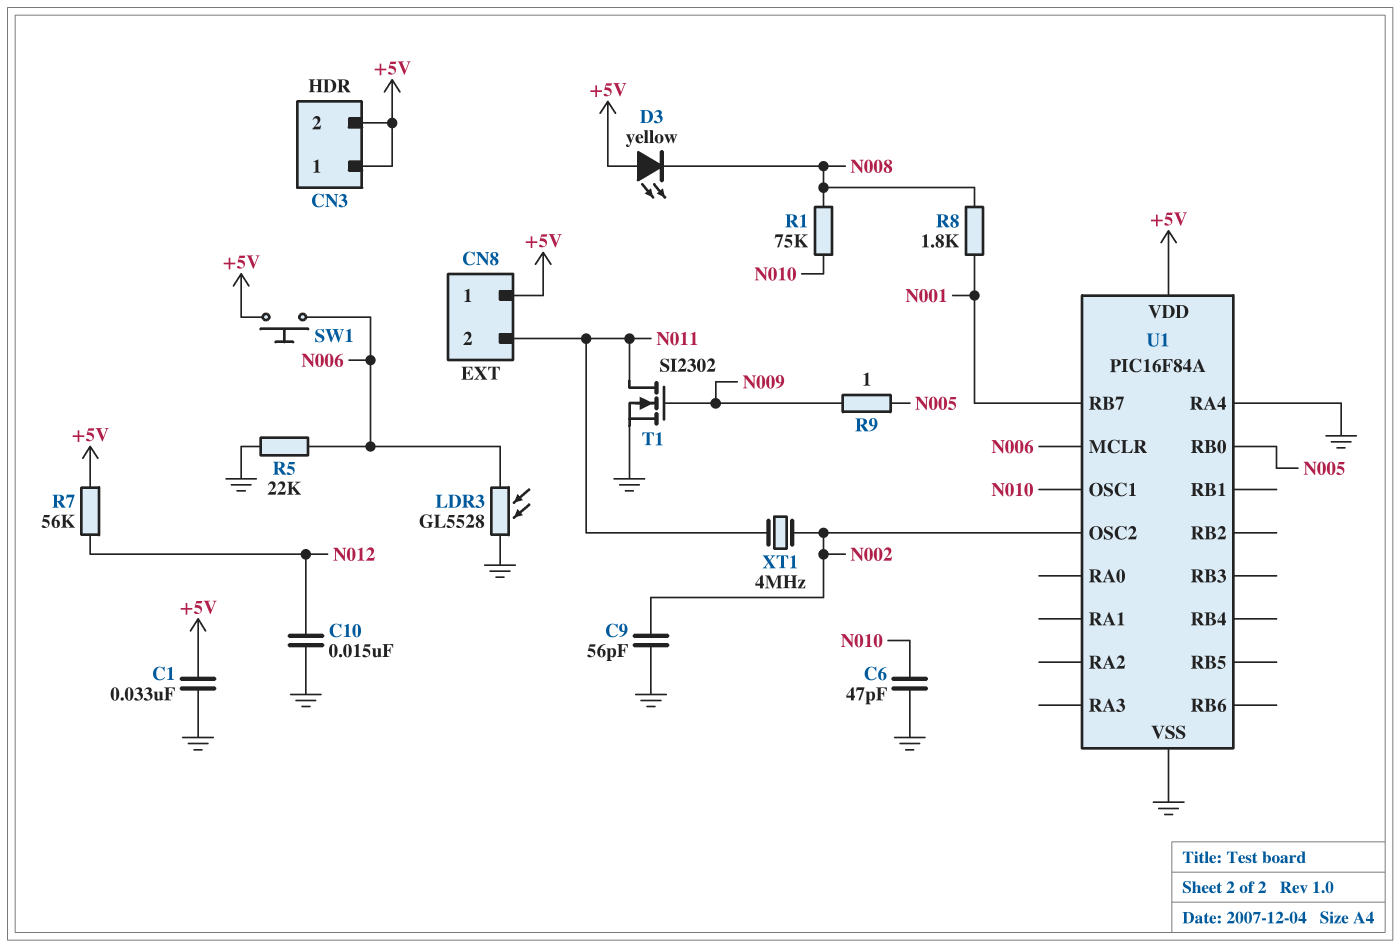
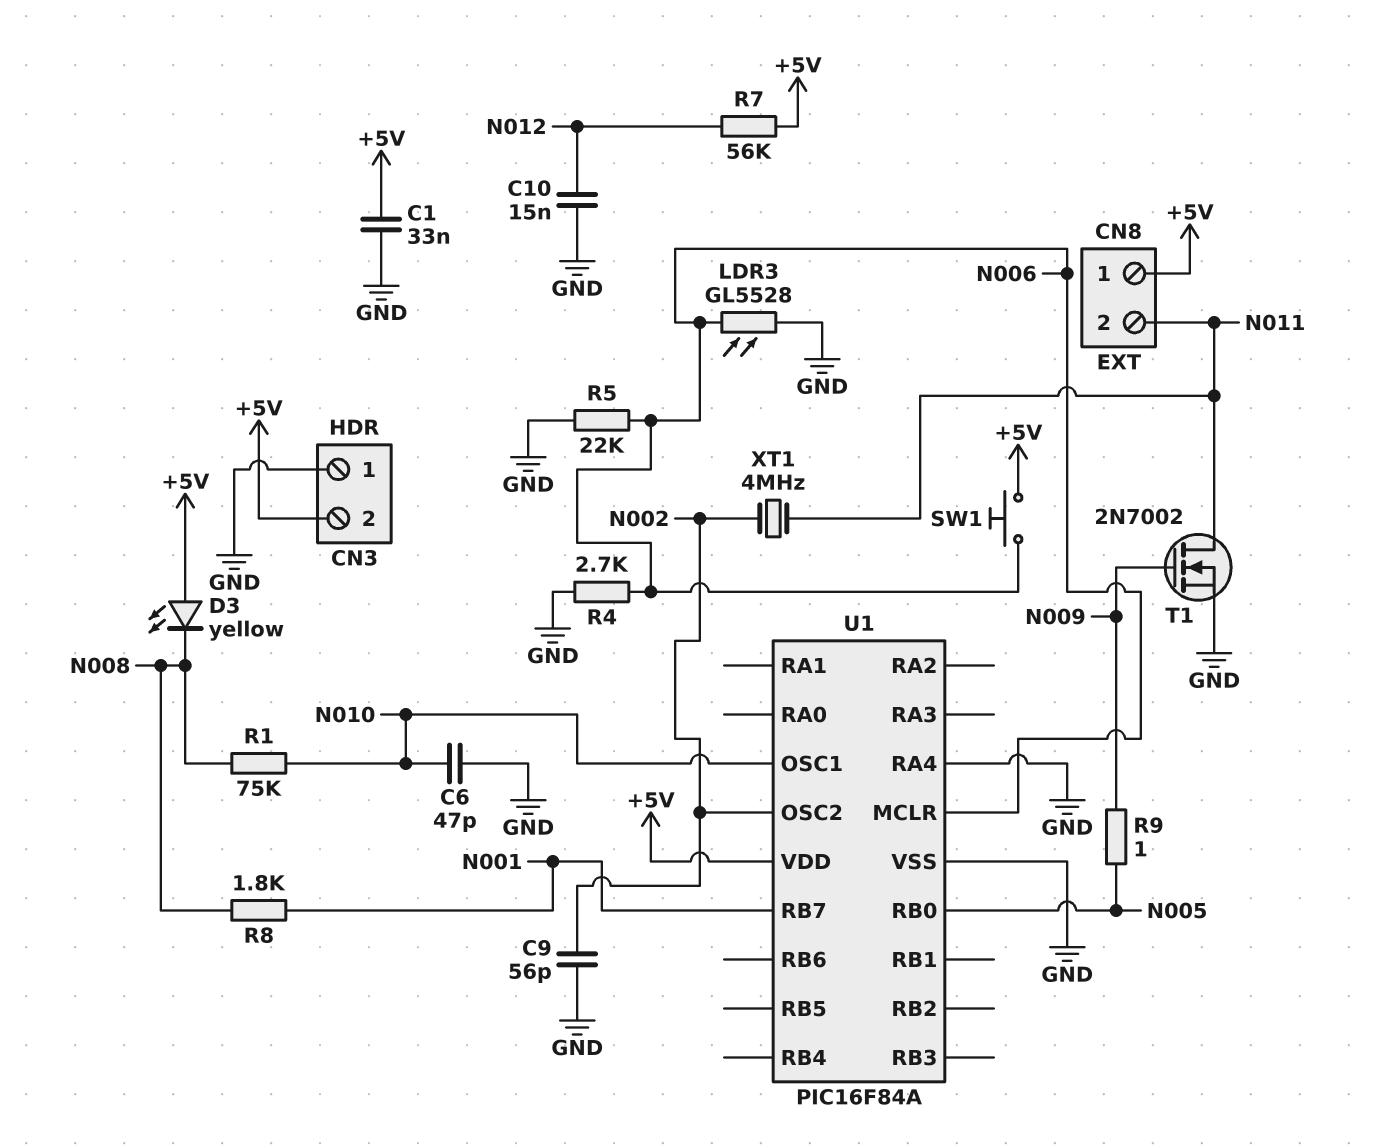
CN3 pin 1: +5V -> GND
R4: none -> 2.7k (GND, N006)
T1: NMOS SI2302 (G N009, D N011, S GND) -> NMOS 2N7002 (G N009, D N011, S GND)

